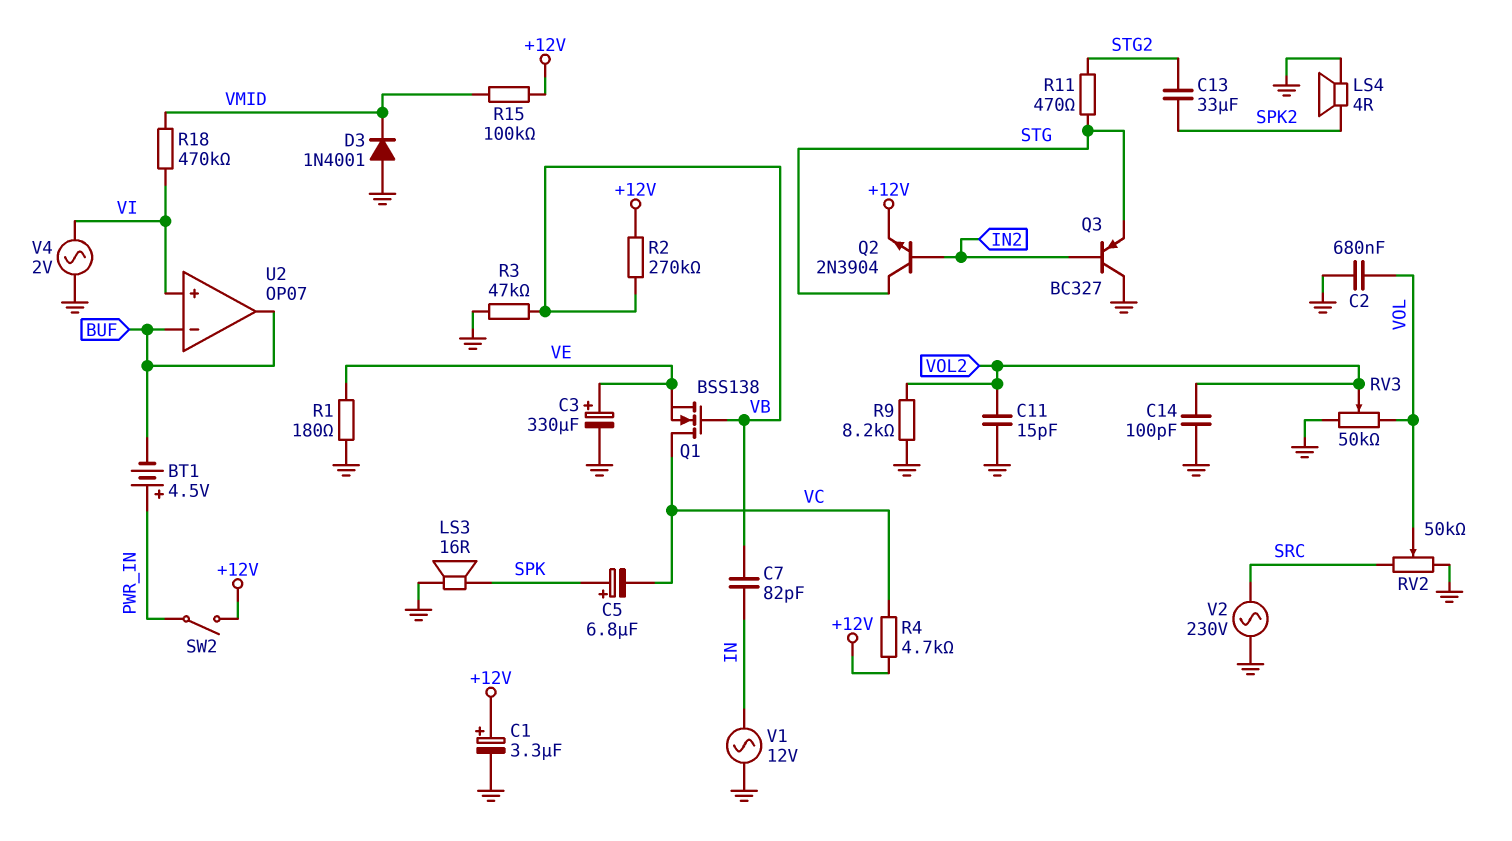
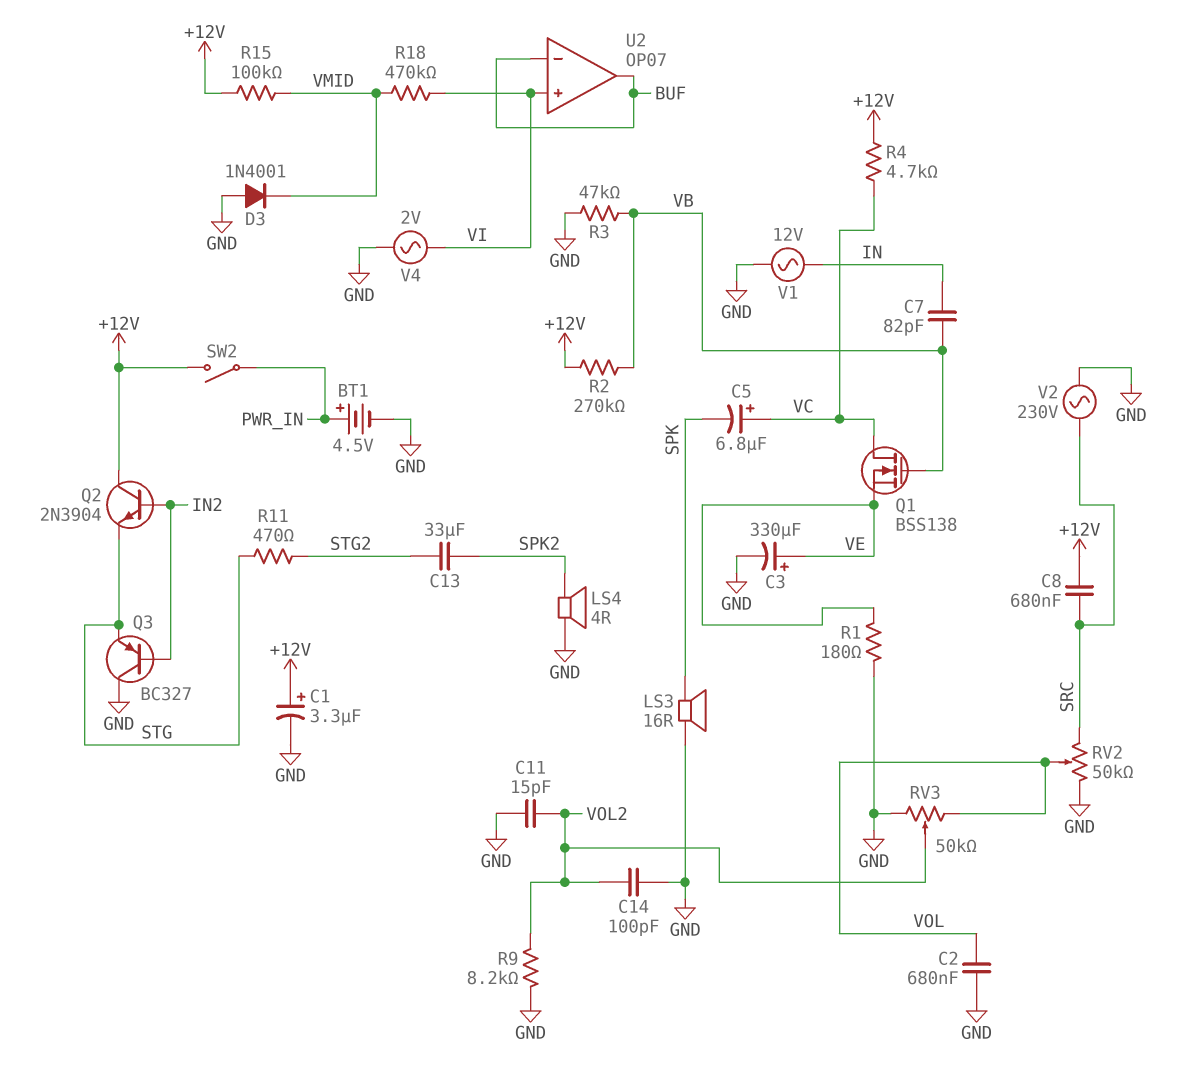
BT1: 4.5V (plus PWR_IN, minus BUF) -> 4.5V (plus PWR_IN, minus GND)
C5: 6.8uF (plus SPK, minus VC) -> 6.8uF (plus VC, minus SPK)
C8: none -> 680nF (+12V, SRC)
Q2: NPN 2N3904 (B IN2, C STG, E +12V) -> NPN 2N3904 (B IN2, C +12V, E STG)

